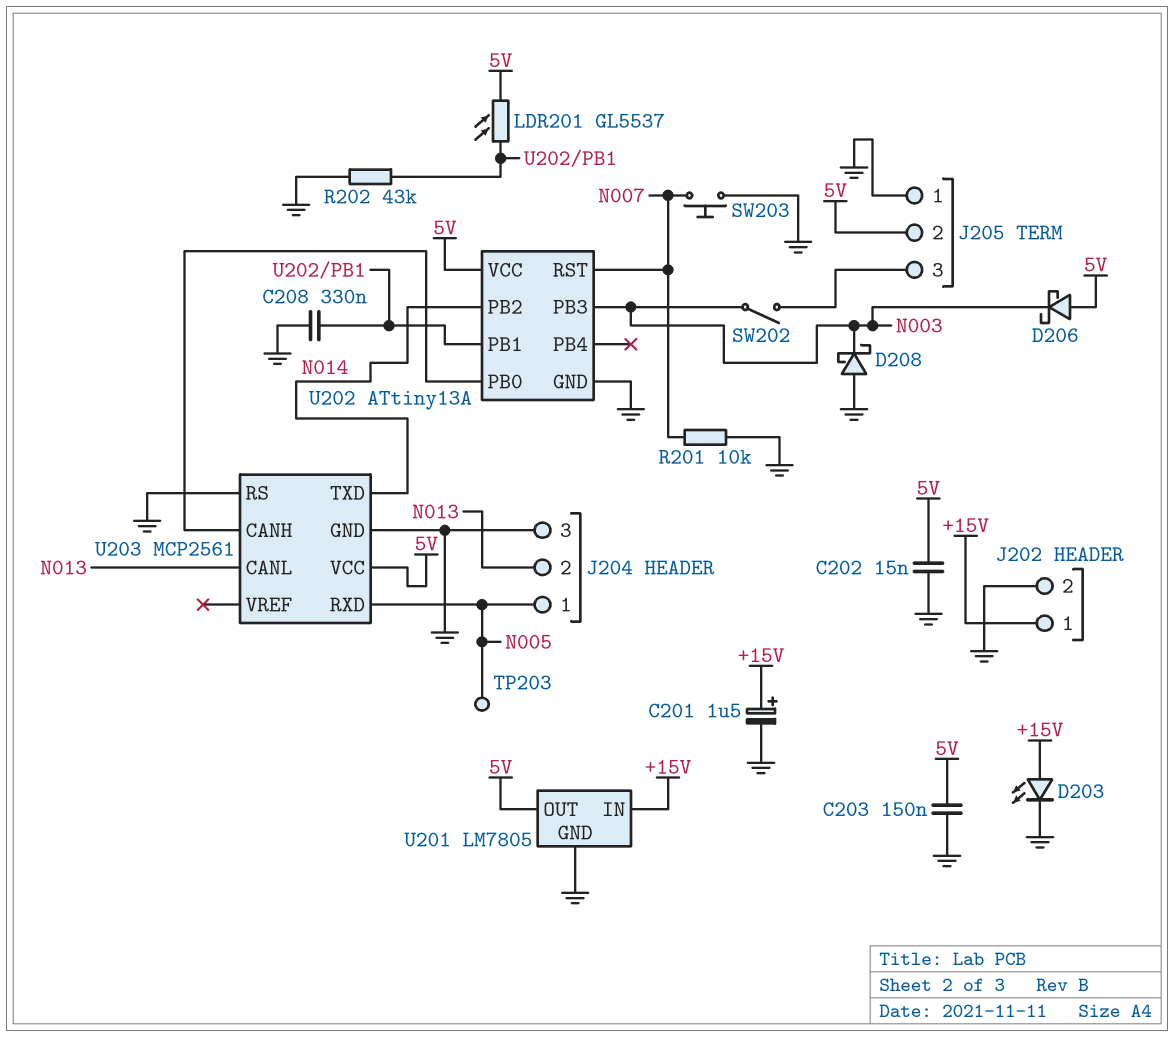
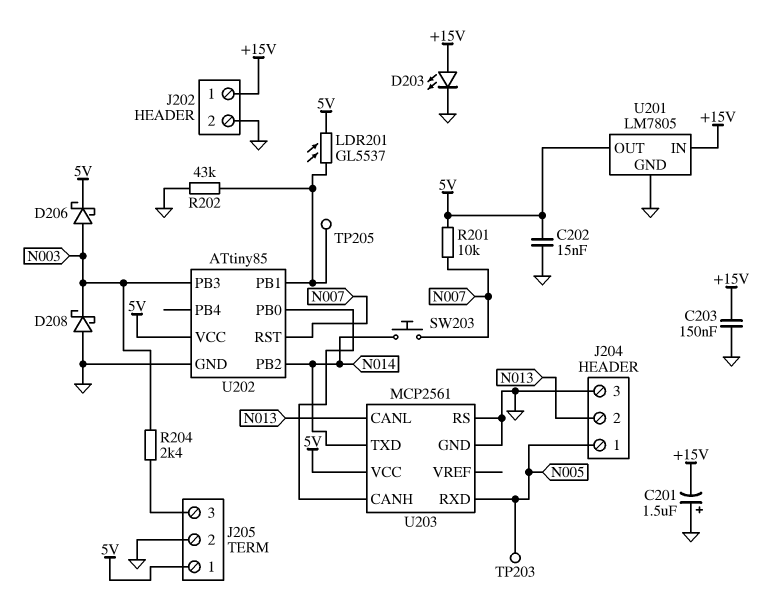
C201: 1.5uF (plus +15V, minus GND) -> 1.5uF (plus GND, minus +15V)
C203: 150nF (5V, GND) -> 150nF (+15V, GND)
C208: 330nF (GND, U202/PB1) -> none
D206: schottky (A 5V, K N003) -> schottky (A N003, K 5V)
J205 pin 1: GND -> 5V
J205 pin 2: 5V -> GND
R201: 10k (GND, N007) -> 10k (5V, N007)
R204: none -> 2.4k (J205/3, N003)
SW202: switch (J205/3, N003) -> none
SW203: button (GND, N007) -> button (N007, N014)
TP205: none -> test point (U202/PB1)
U202: ATtiny13A -> ATtiny85

